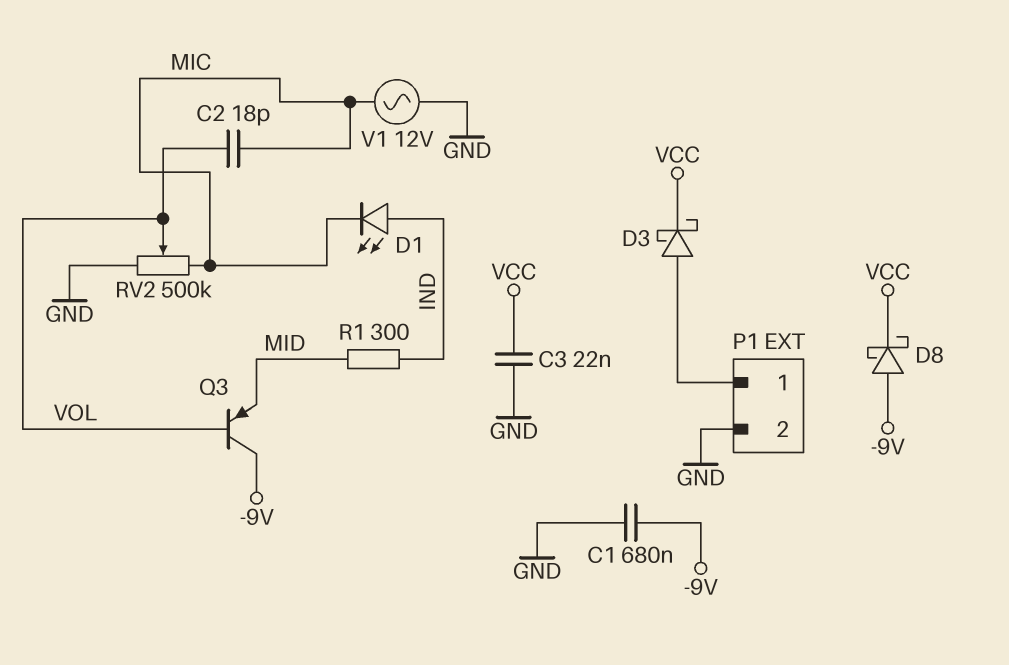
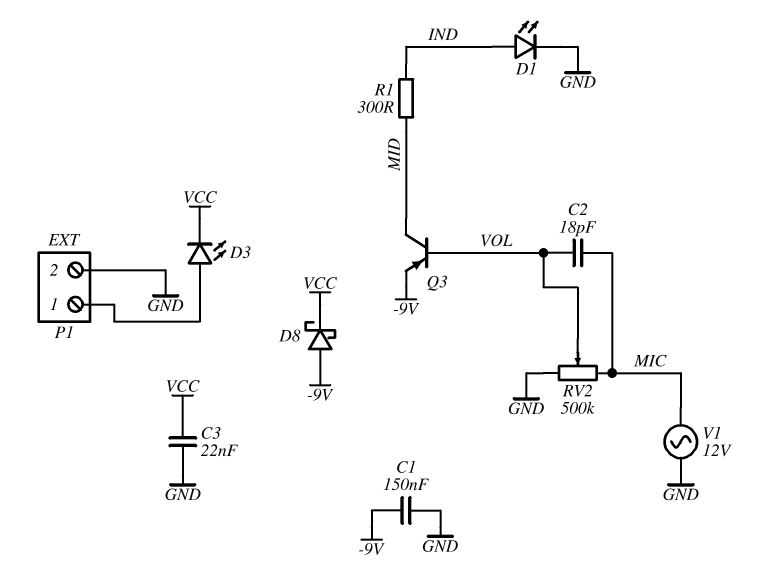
C1: 680nF (-9V, GND) -> 150nF (-9V, GND)
D1: LED (A IND, K MIC) -> LED (A IND, K GND)
D3: schottky (A P1/1, K VCC) -> LED (A P1/1, K VCC)
Q3: PNP (B VOL, C -9V, E MID) -> PNP (B VOL, C MID, E -9V)

